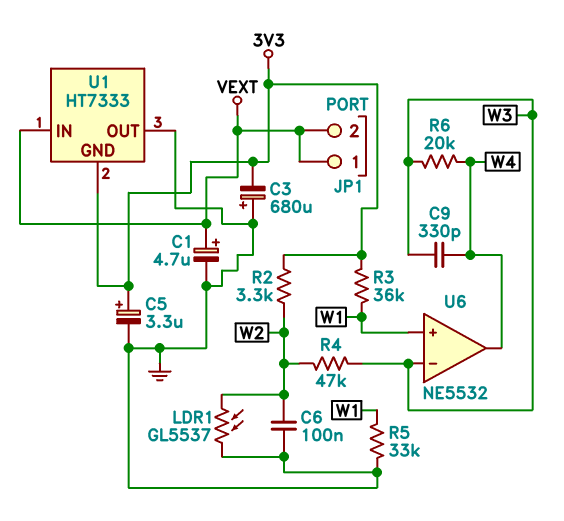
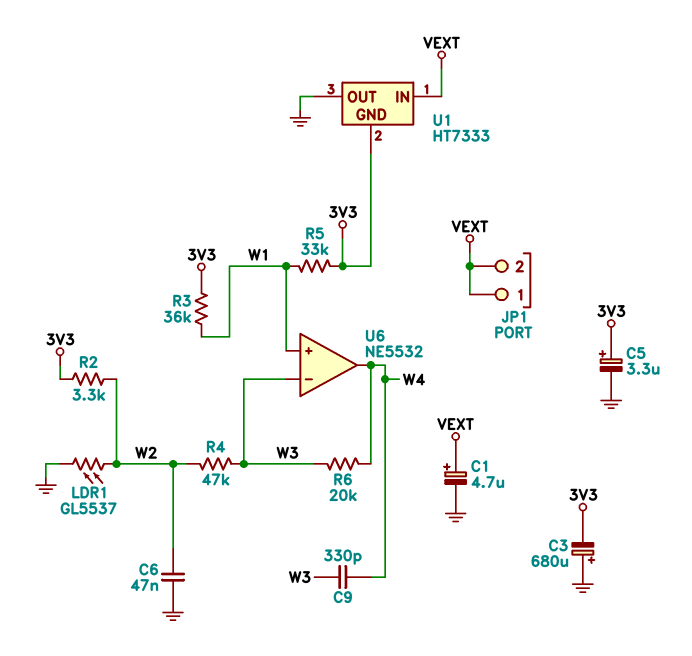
C6: 100nF (GND, W2) -> 47nF (GND, W2)
R5: 33k (GND, W1) -> 33k (3V3, W1)

